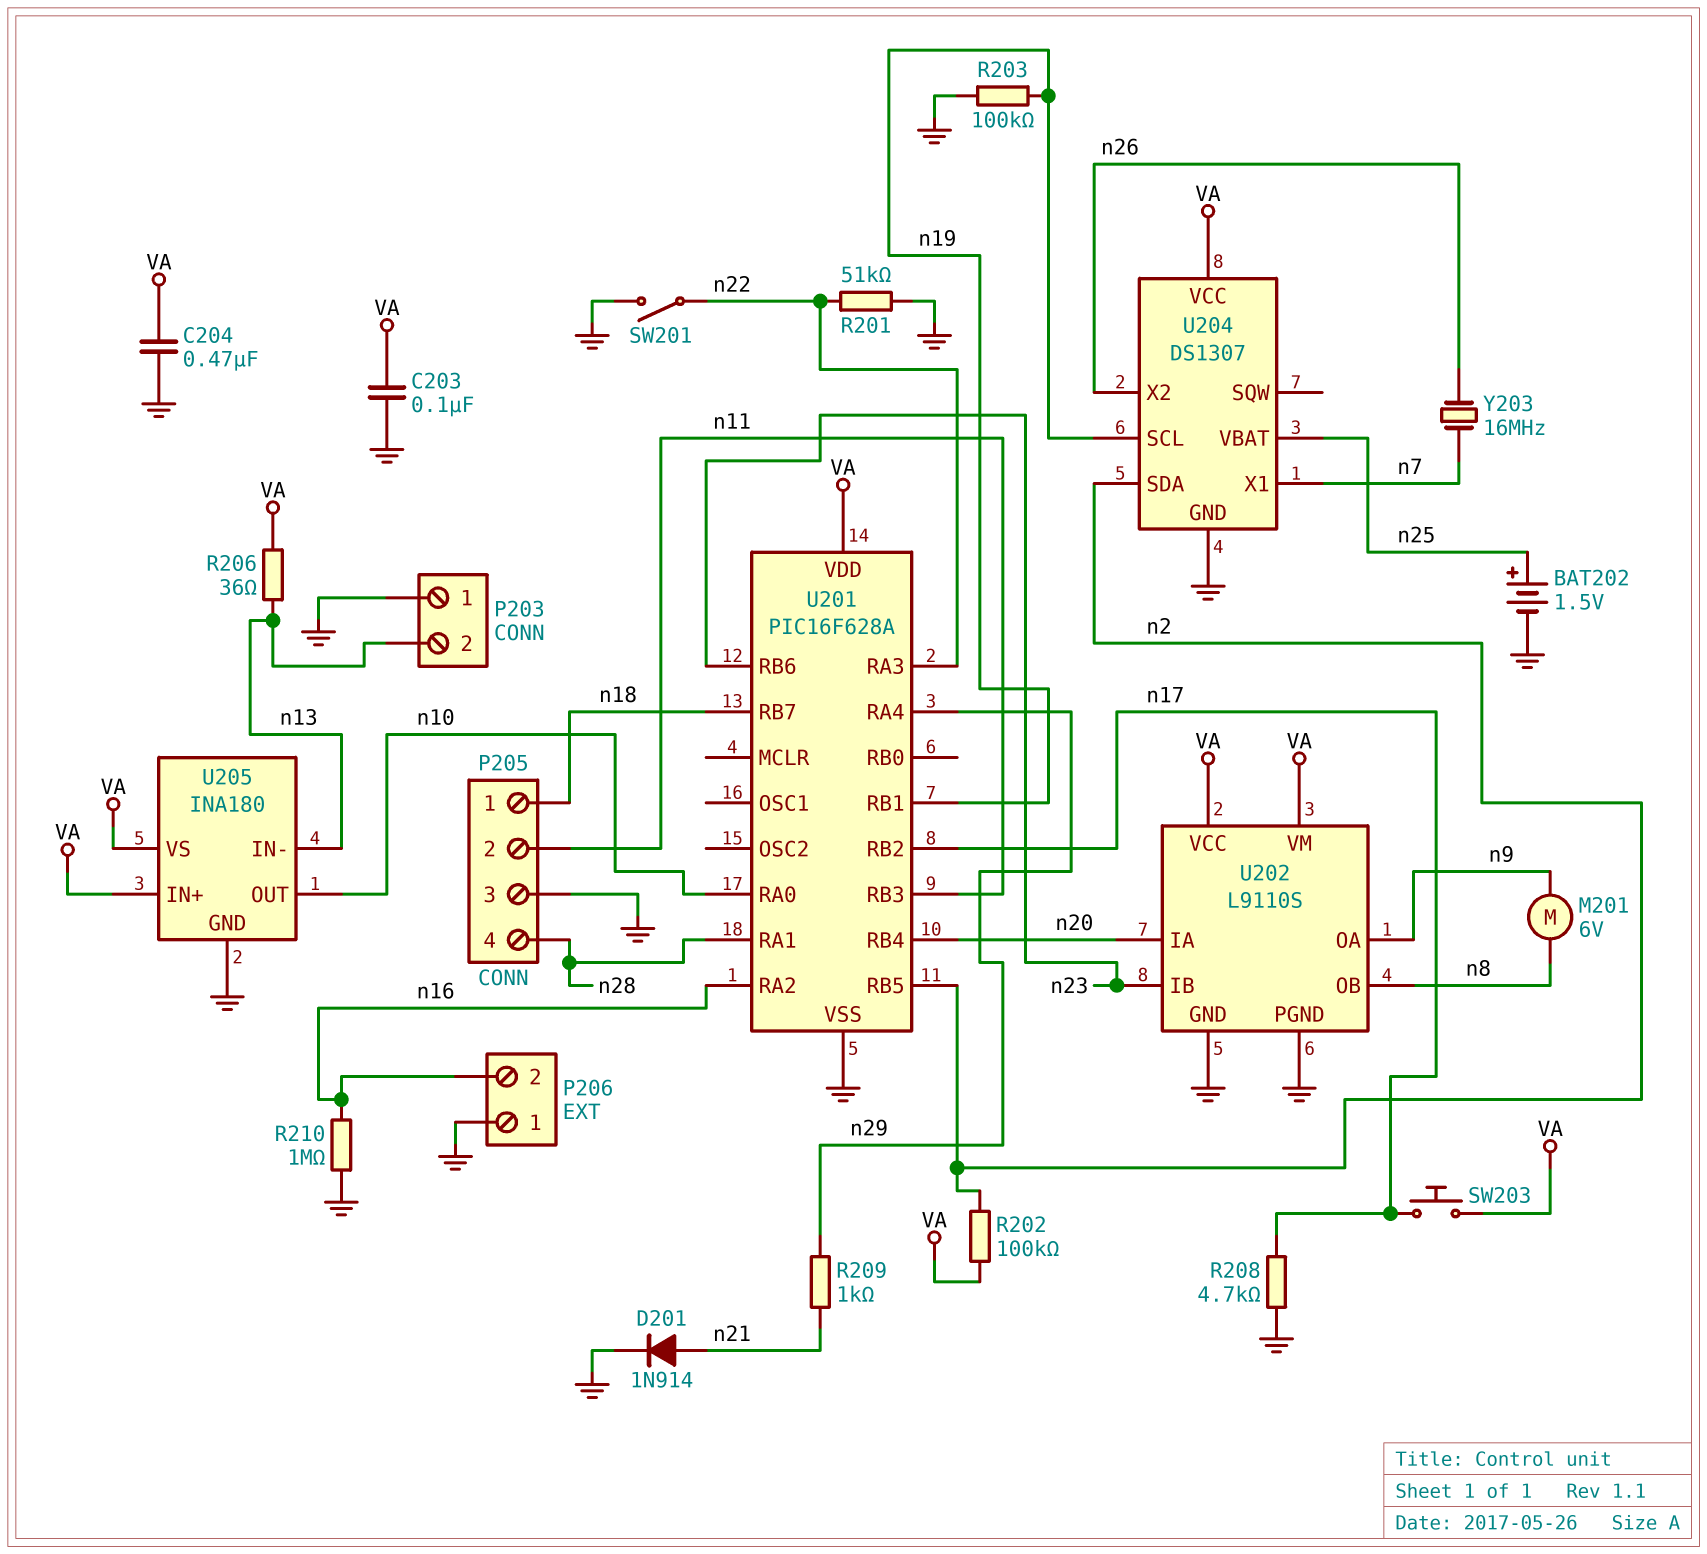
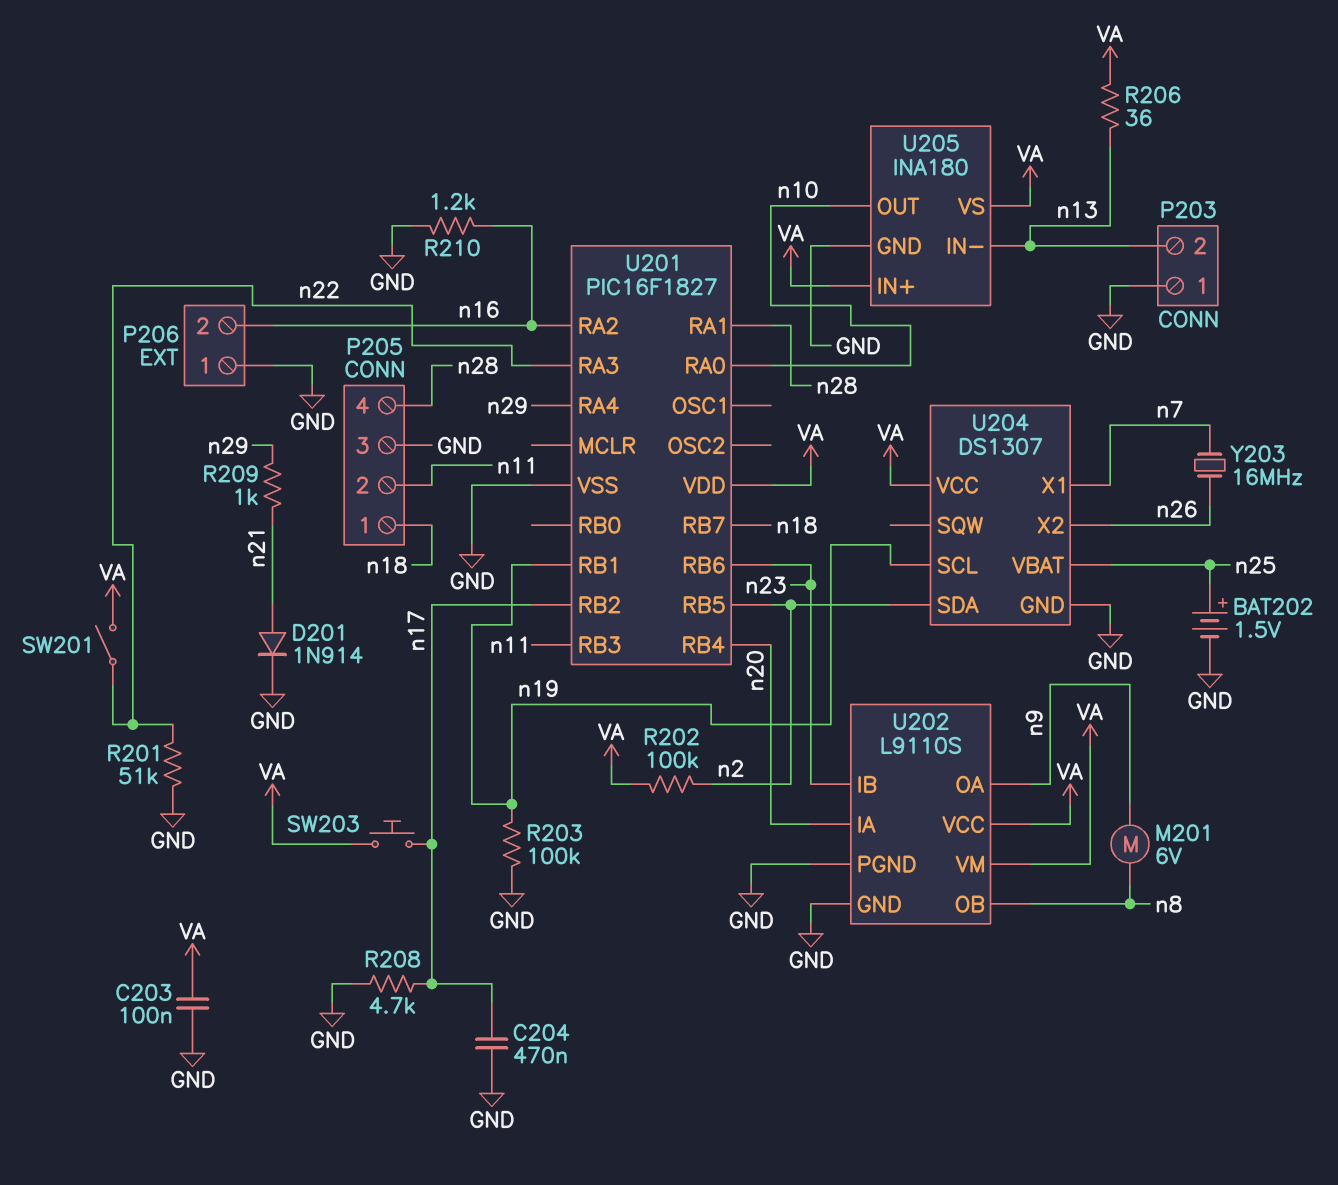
C204: 470nF (GND, VA) -> 470nF (GND, n17)
R210: 1M (GND, n16) -> 1.2k (GND, n16)
SW201: switch (GND, n22) -> switch (VA, n22)
U201: PIC16F628A -> PIC16F1827

